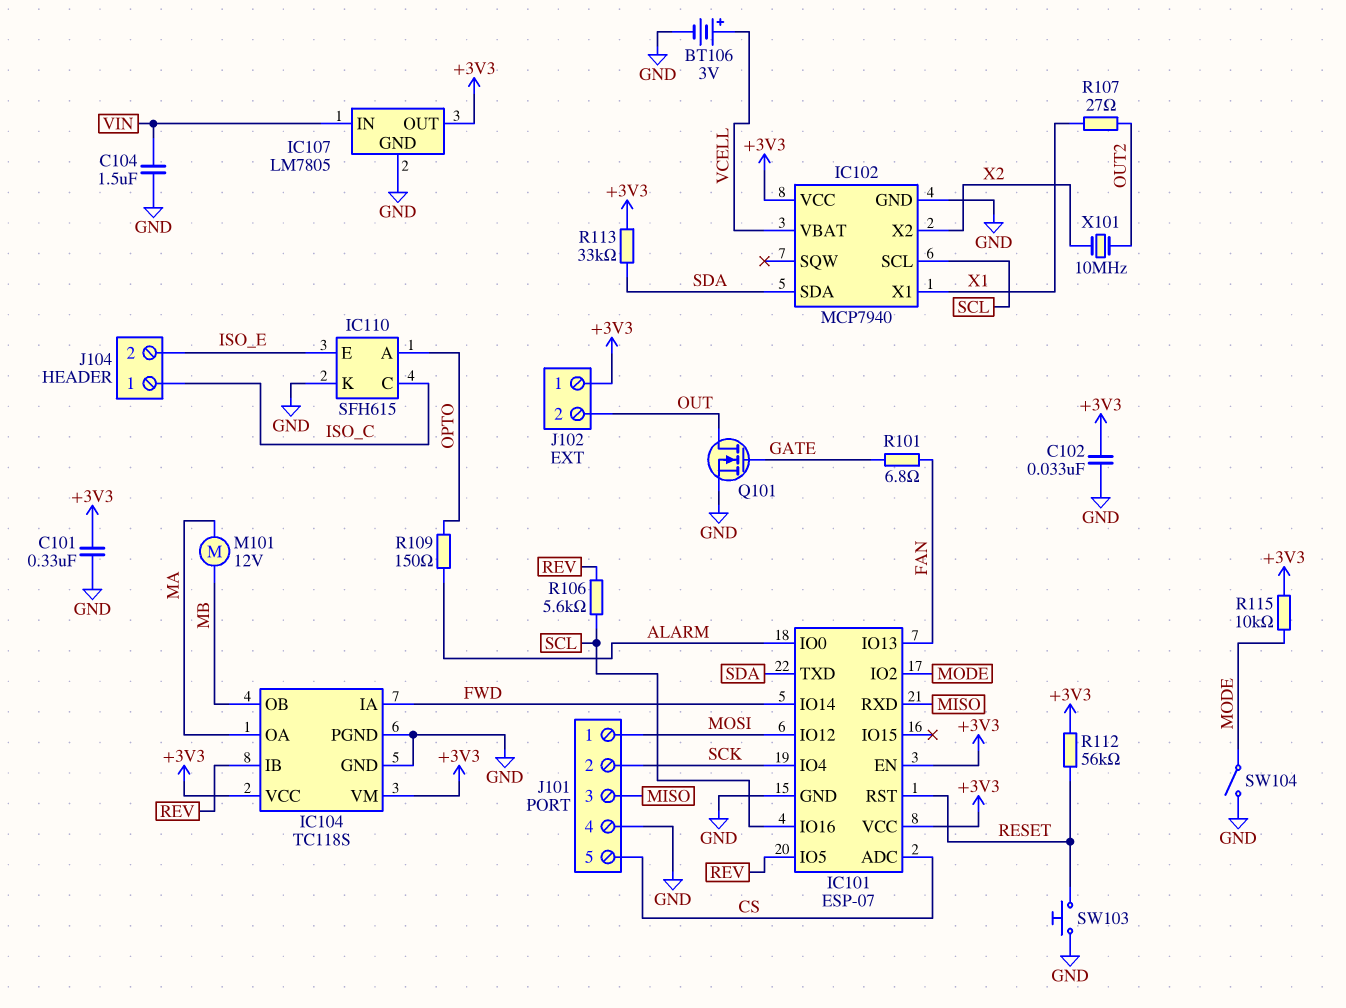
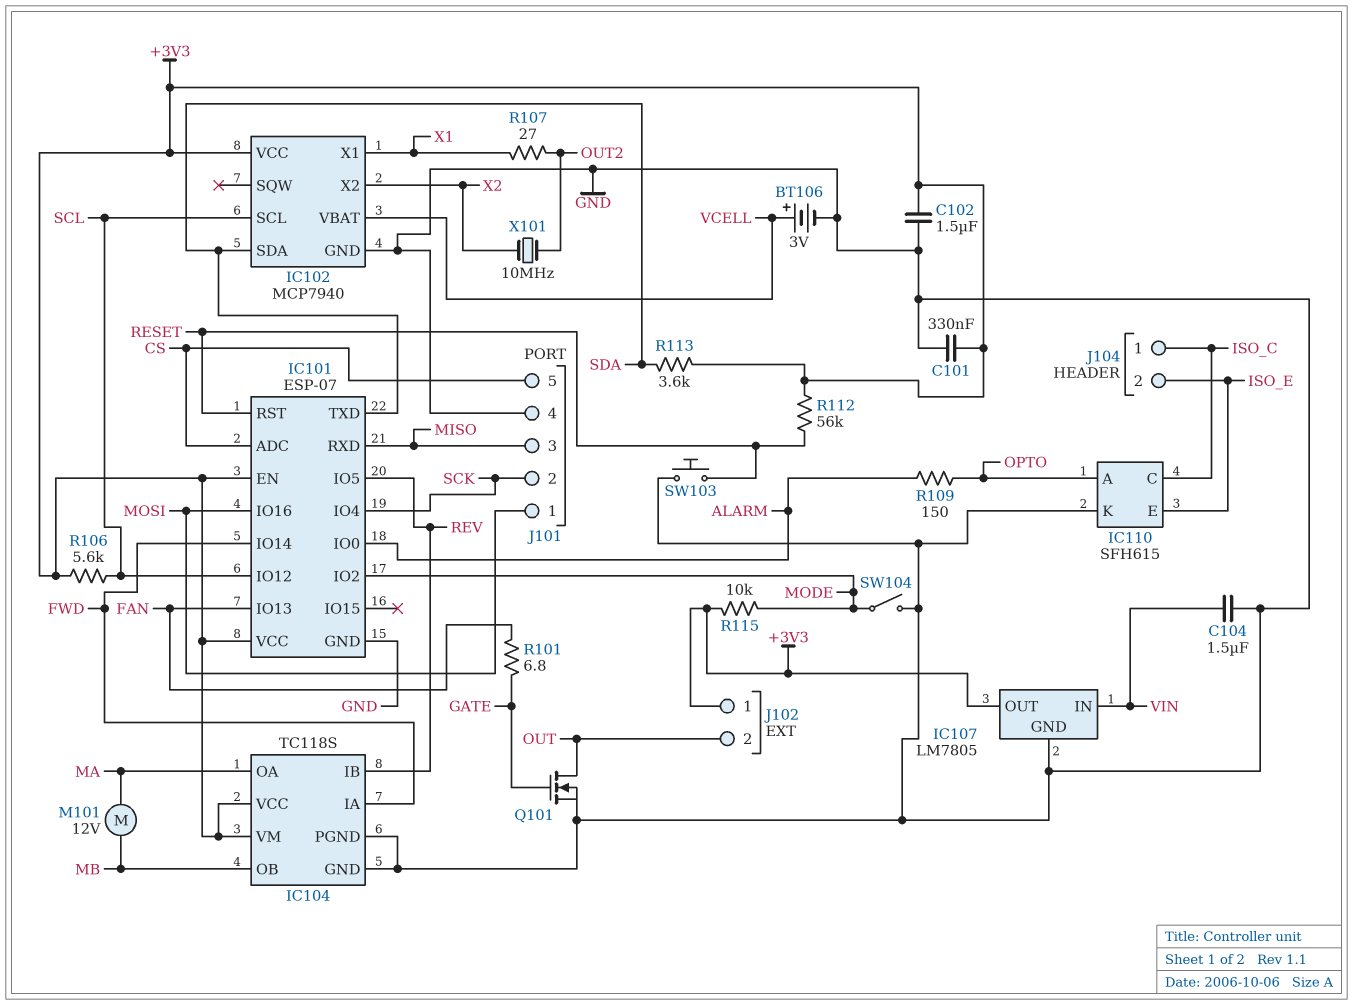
C102: 33nF (+3V3, GND) -> 1.5uF (+3V3, GND)
IC101 pin IO12: MOSI -> SCL
IC101 pin IO16: SCL -> MOSI
R106: 5.6k (REV, SCL) -> 5.6k (+3V3, SCL)
R113: 33k (+3V3, SDA) -> 3.6k (+3V3, SDA)

